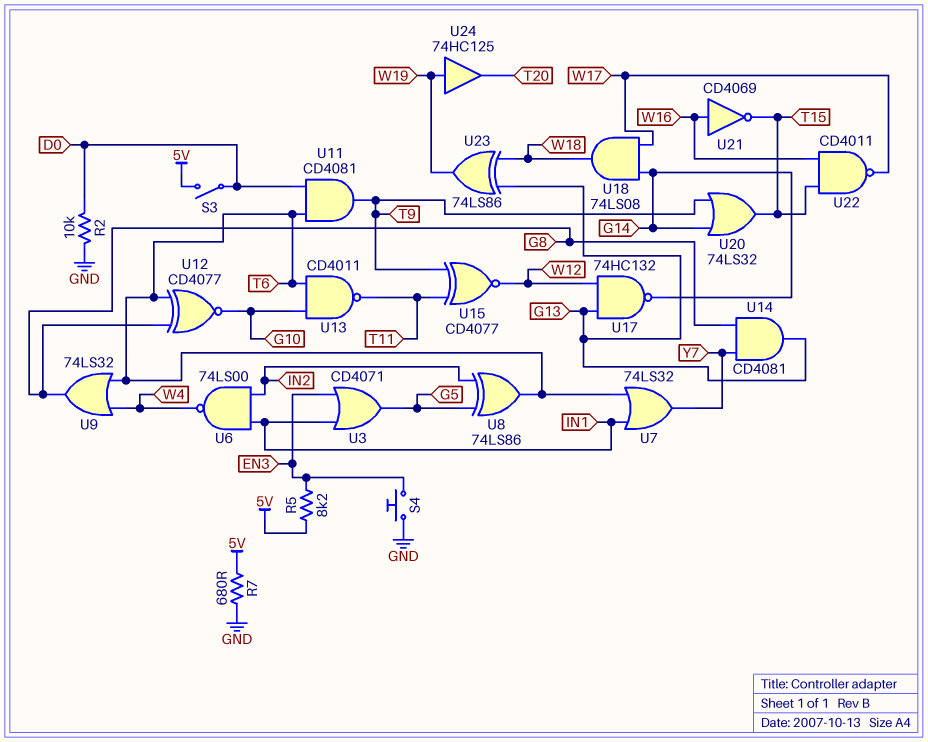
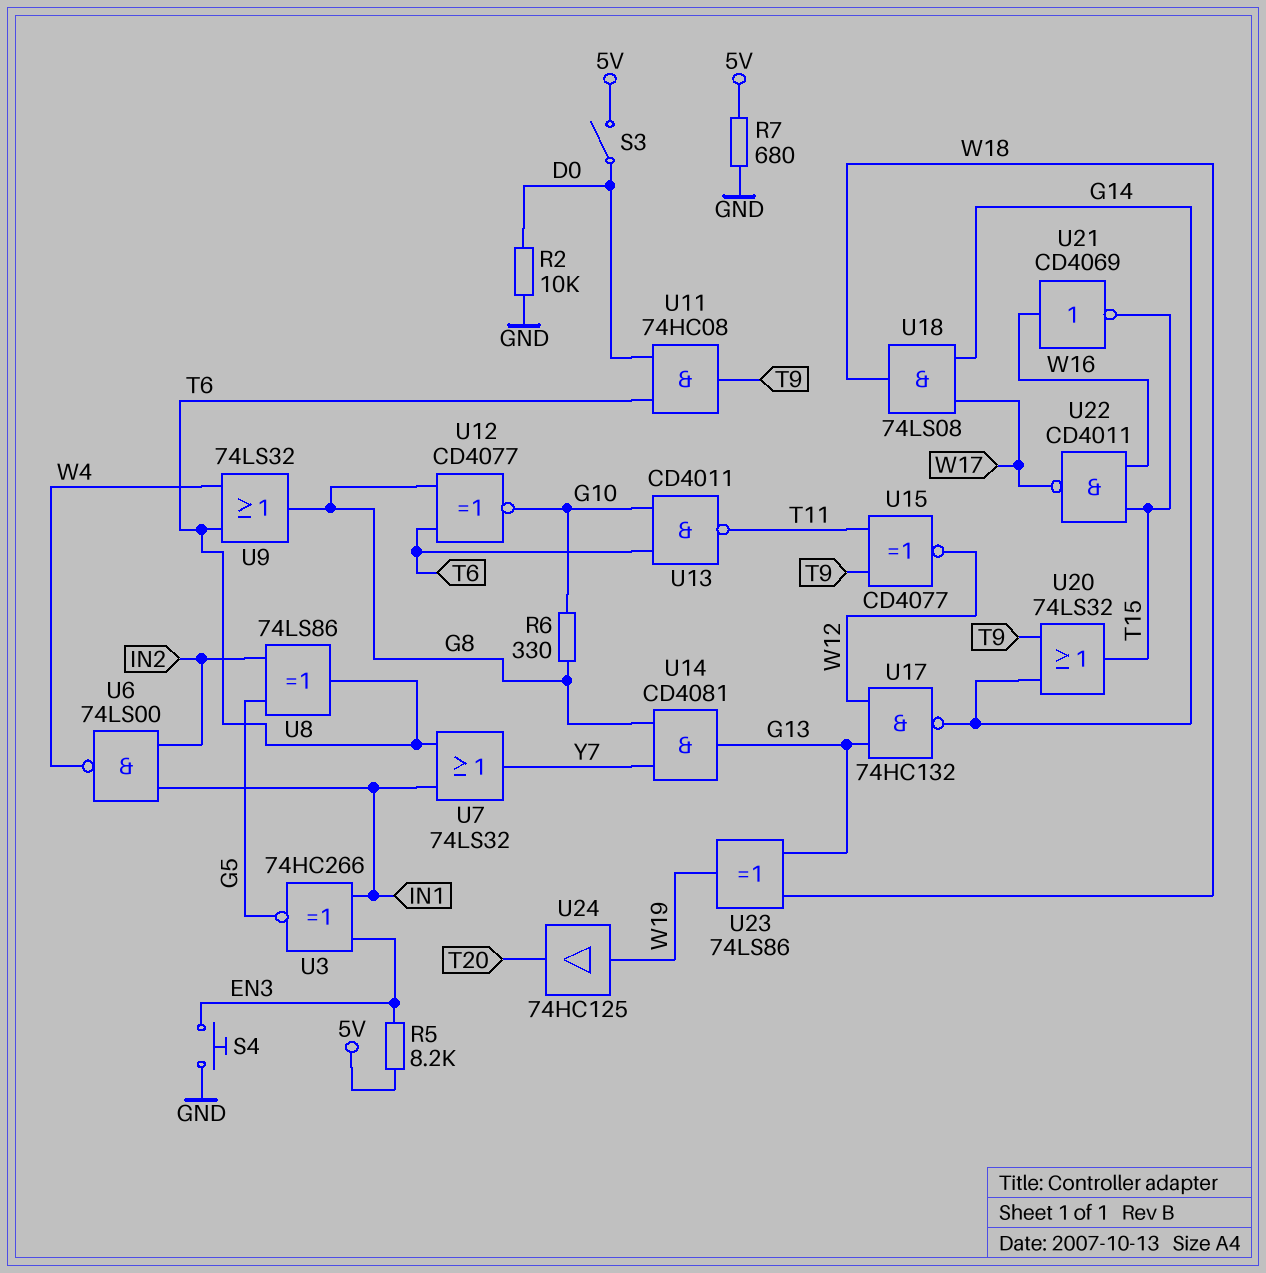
R6: none -> 330 (G8, G10)
U3: OR CD4071 (in EN3, in IN1, out G5) -> XNOR 74HC266 (in EN3, in IN1, out G5)
U11: AND CD4081 (in D0, in T6, out T9) -> AND 74HC08 (in D0, in T6, out T9)

